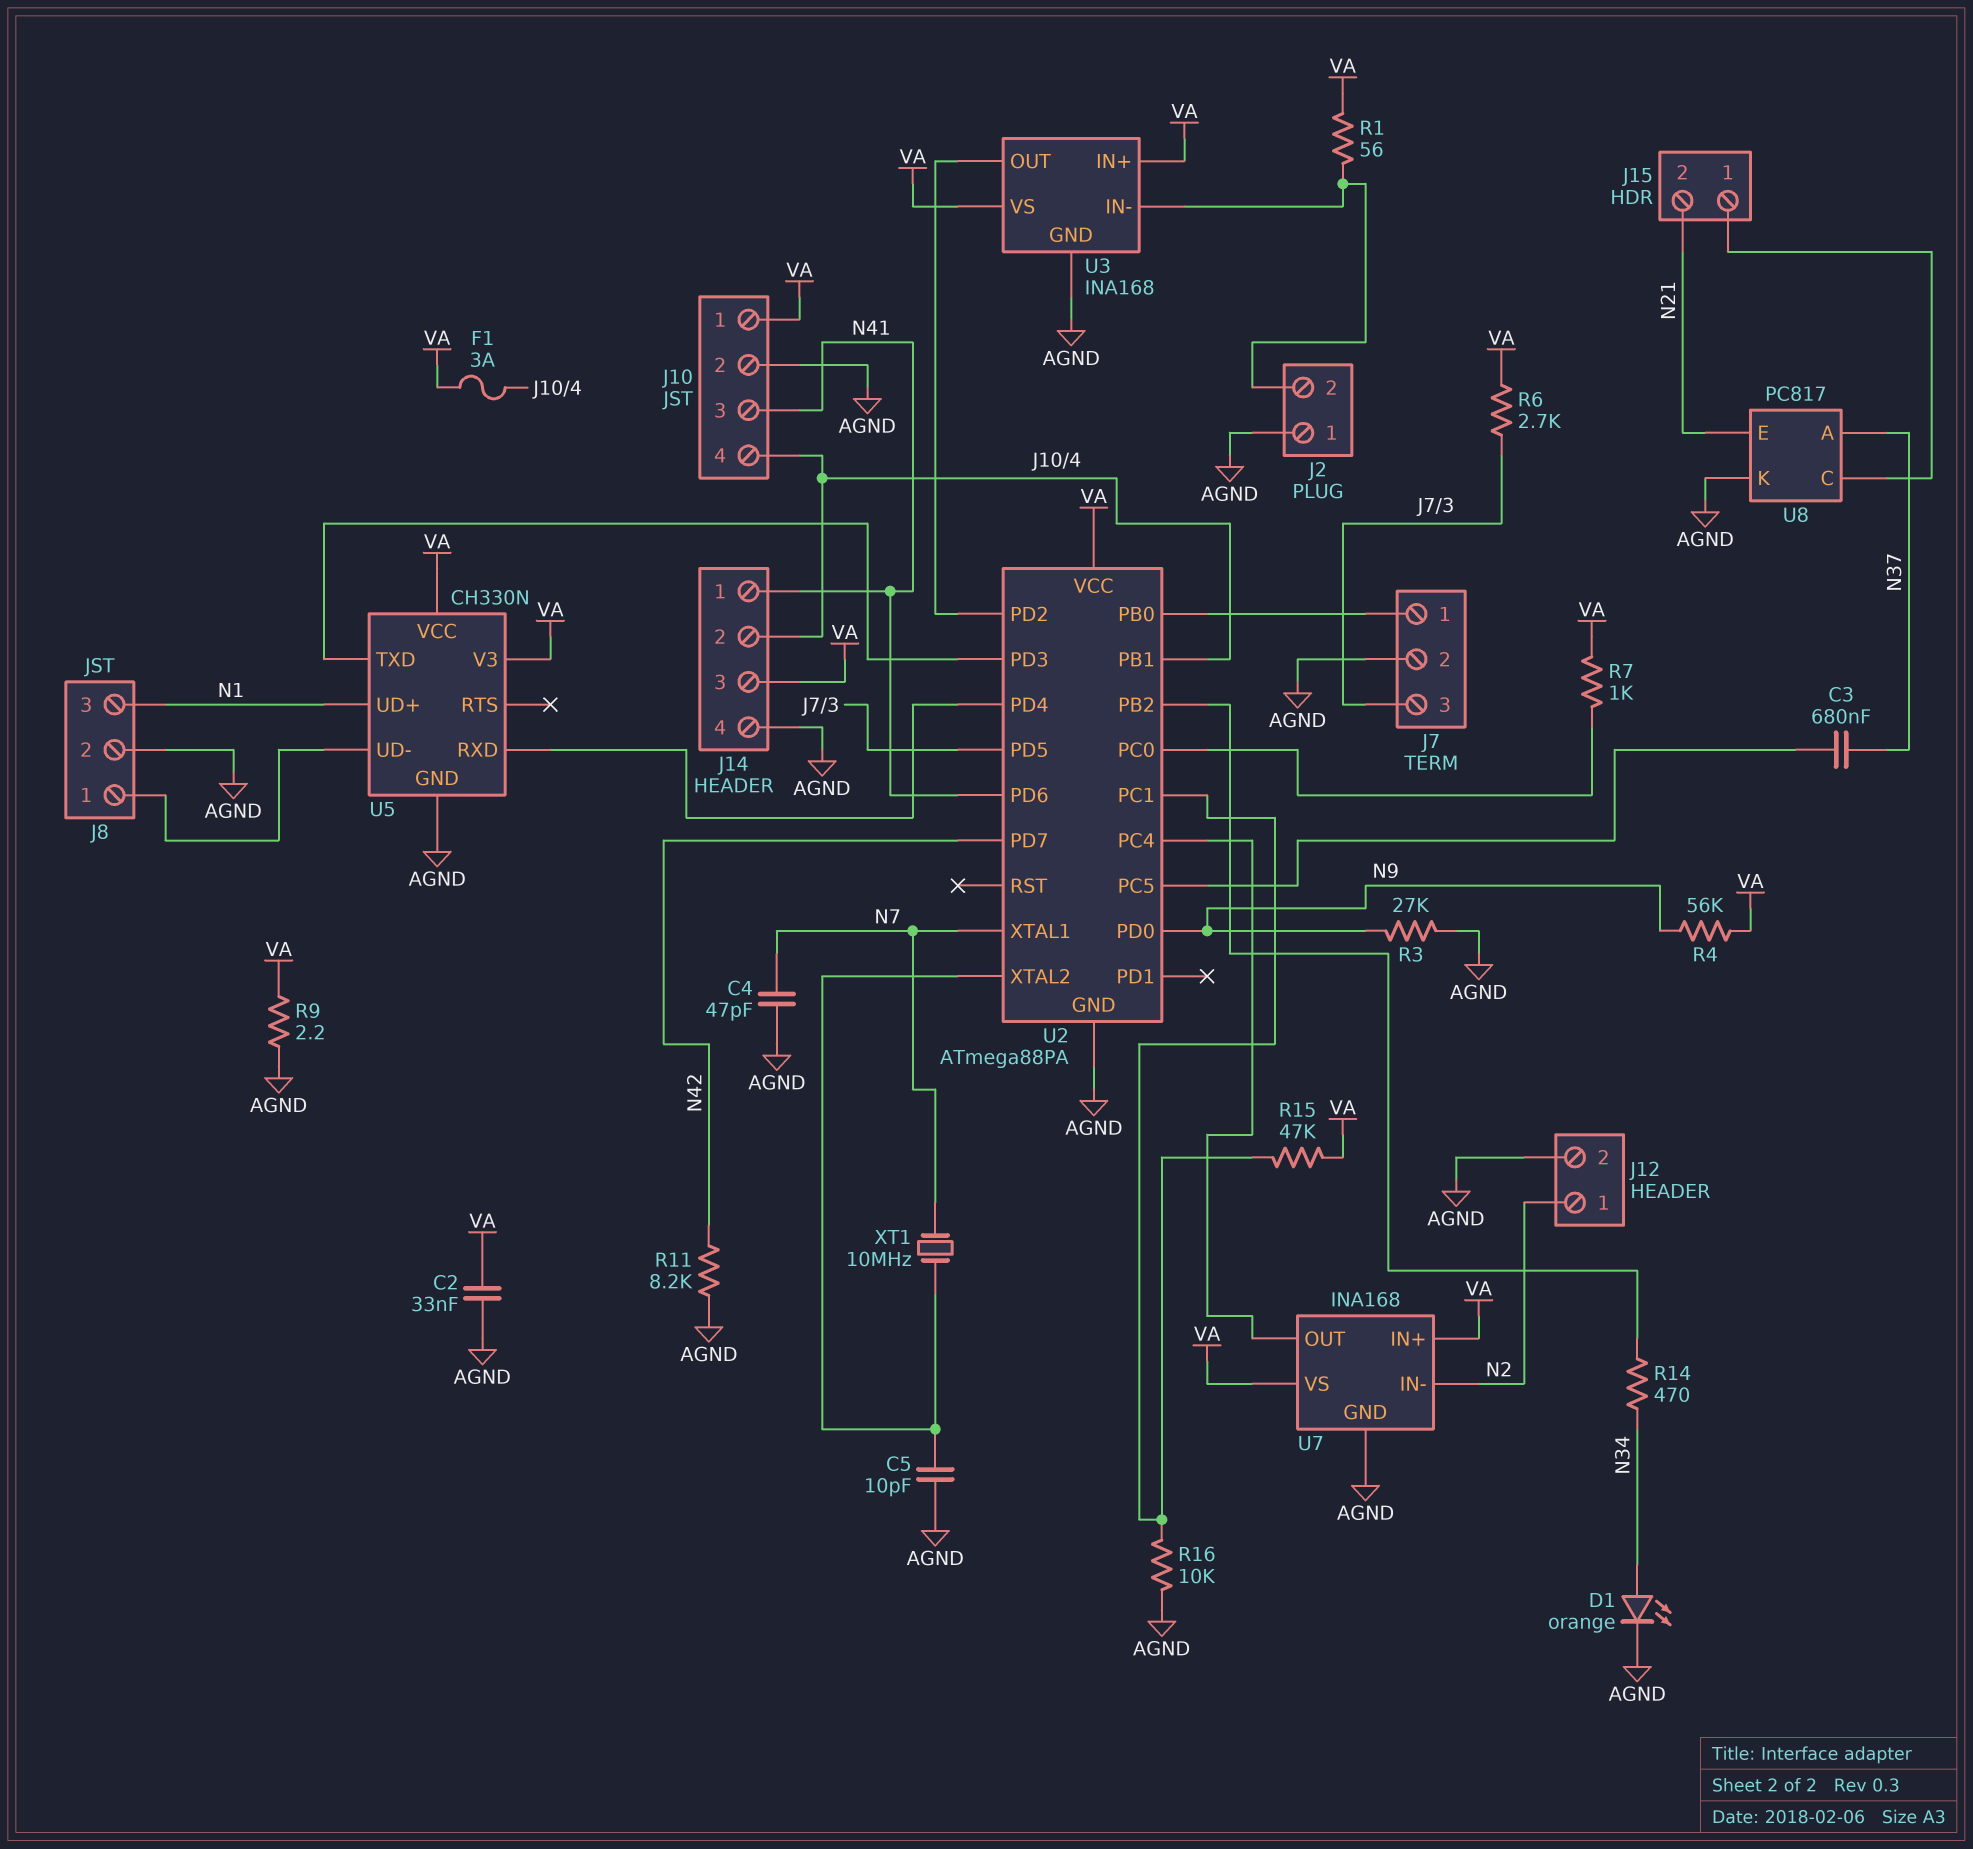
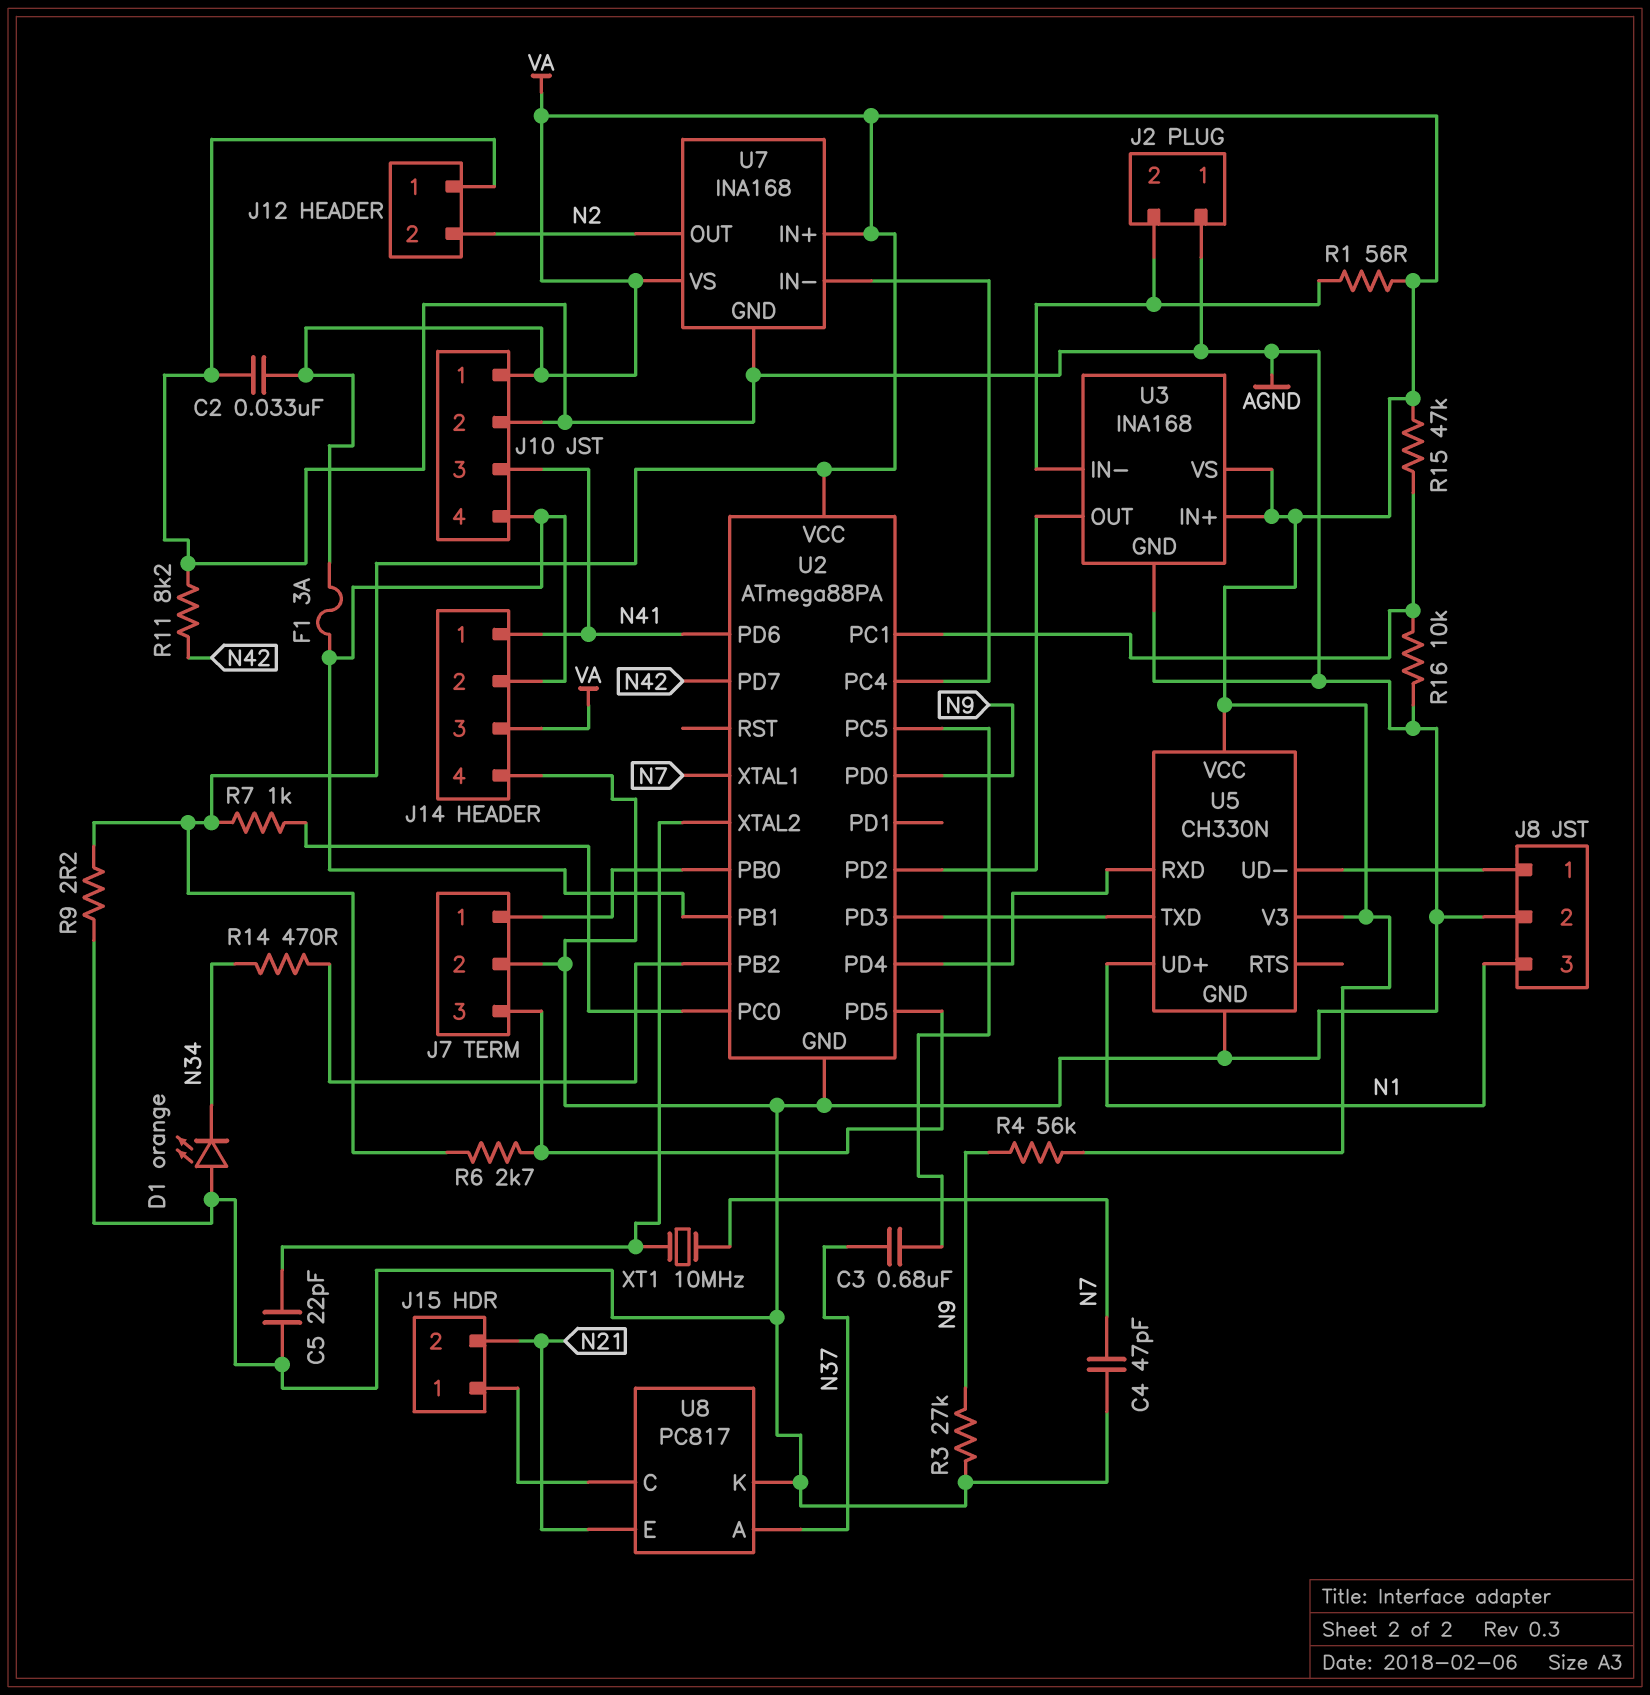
C5: 10pF (AGND, U2/XTAL2) -> 22pF (AGND, U2/XTAL2)
D1: LED orange (A N34, K AGND) -> LED orange (A AGND, K N34)
J12 pin 1: N2 -> AGND
J12 pin 2: AGND -> N2
U7 pin IN-: N2 -> U2/PC4
U7 pin OUT: U2/PC4 -> N2

